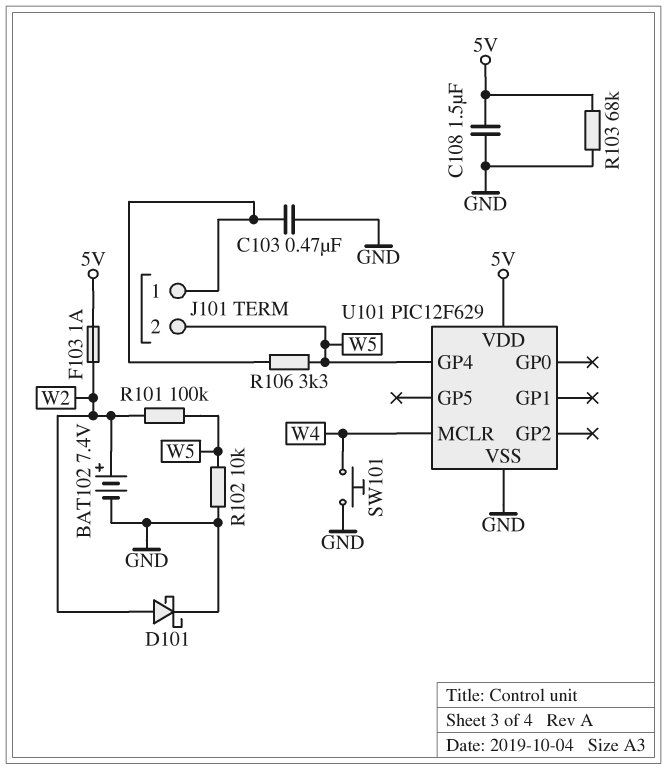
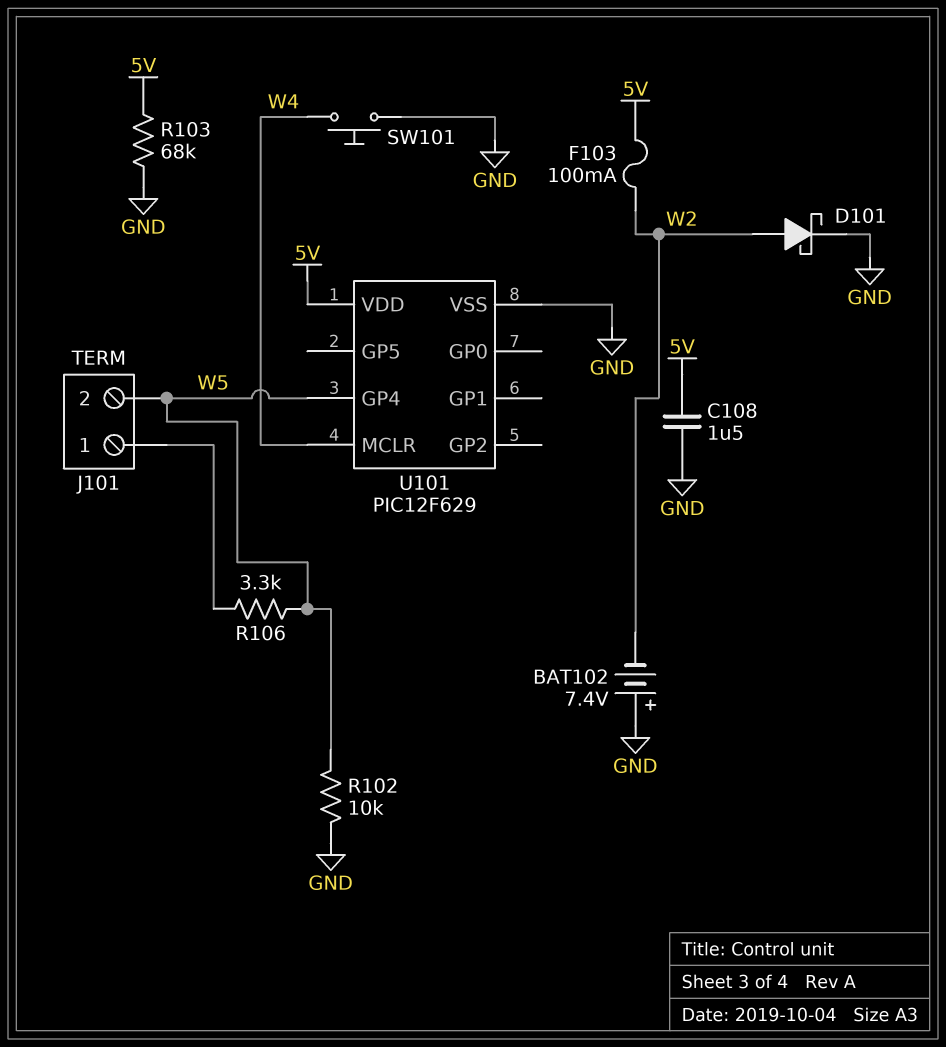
BAT102: 7.4V (plus W2, minus GND) -> 7.4V (plus GND, minus W2)
C103: 470nF (GND, J101/1) -> none
F103: 1A (5V, W2) -> 100mA (5V, W2)
R101: 100k (W2, W5) -> none

